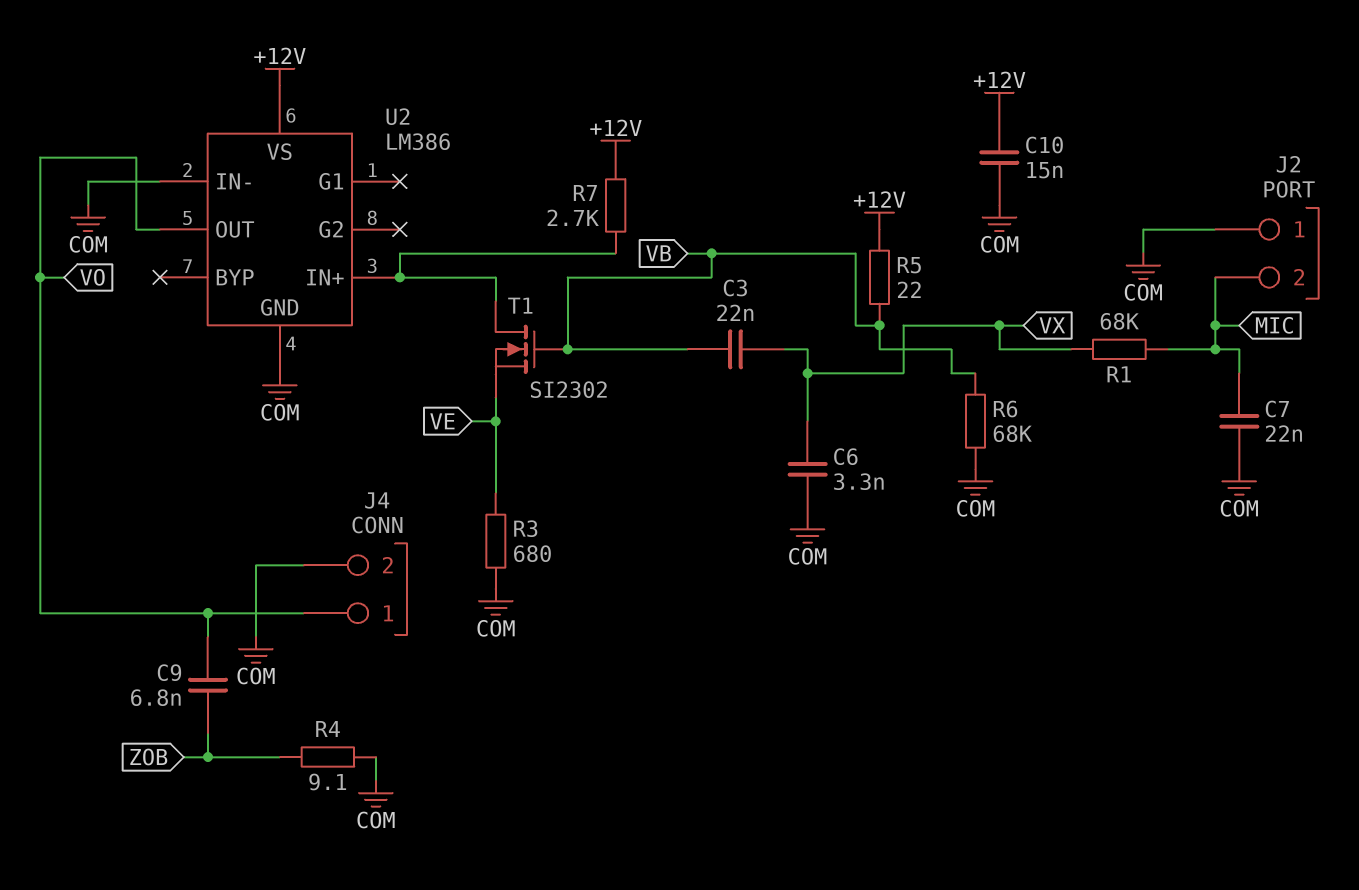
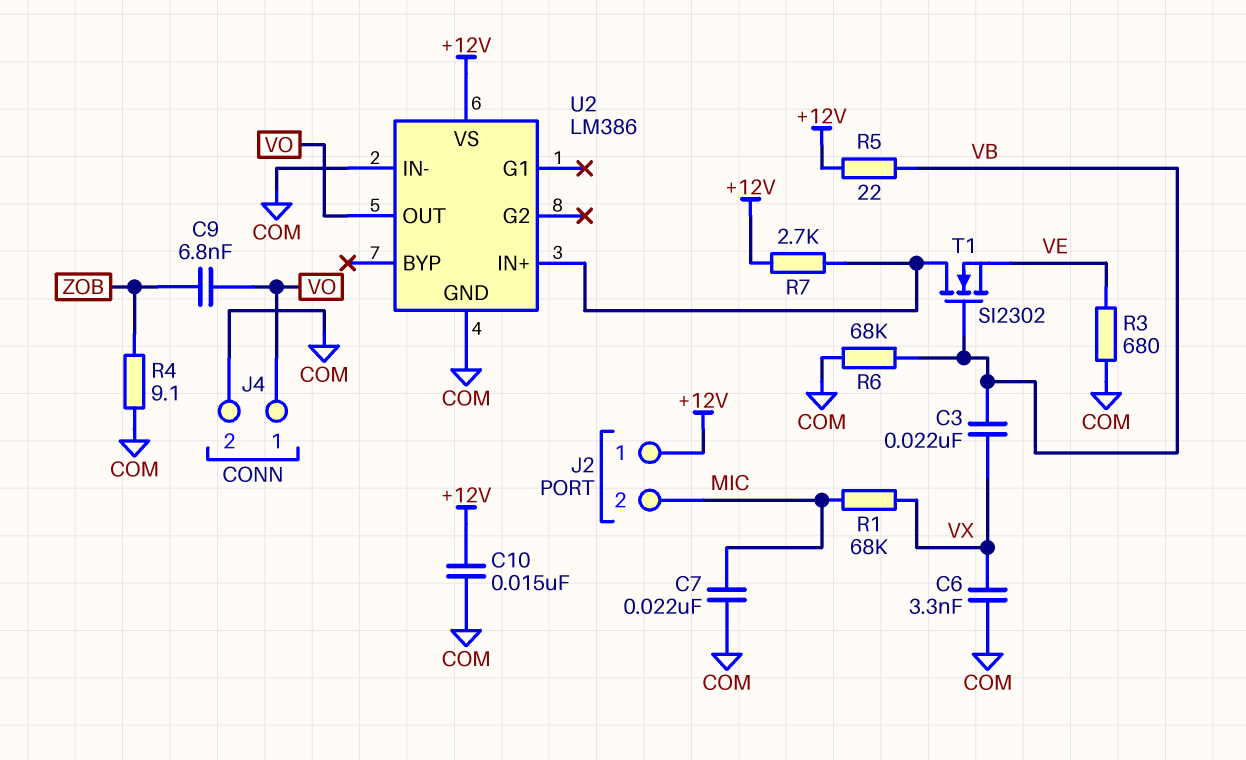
J2 pin 1: COM -> +12V

